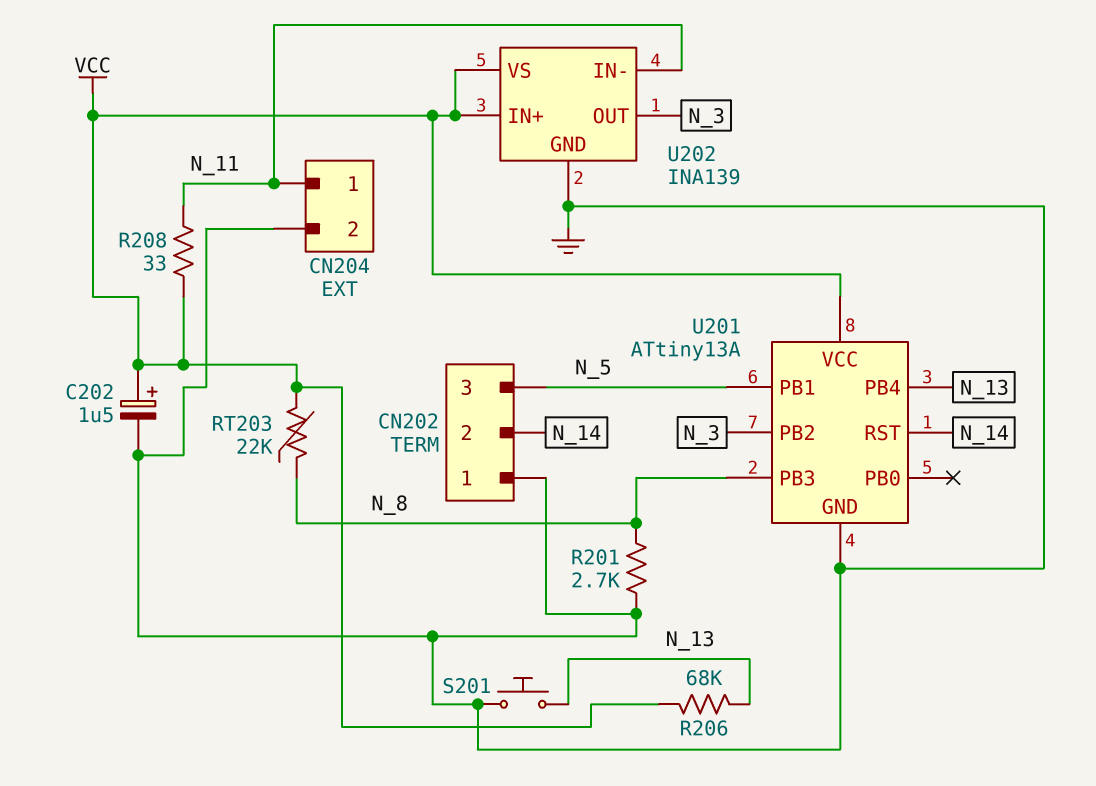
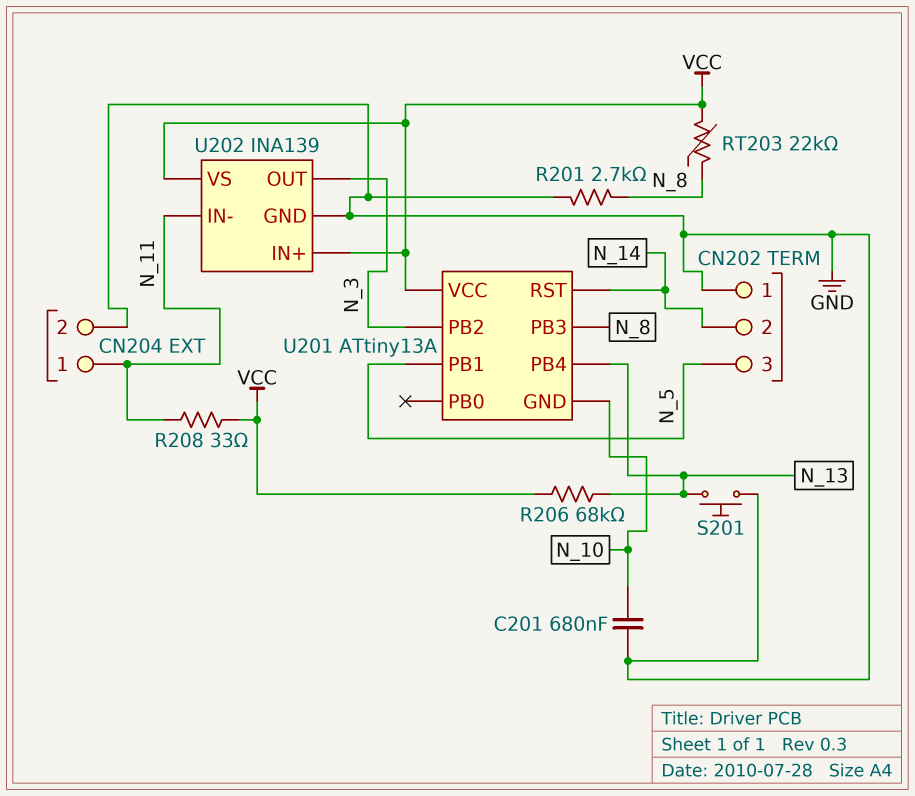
C201: none -> 680nF (GND, N_10)
C202: 1.5uF (plus VCC, minus GND) -> none
U201 pin GND: GND -> N_10

